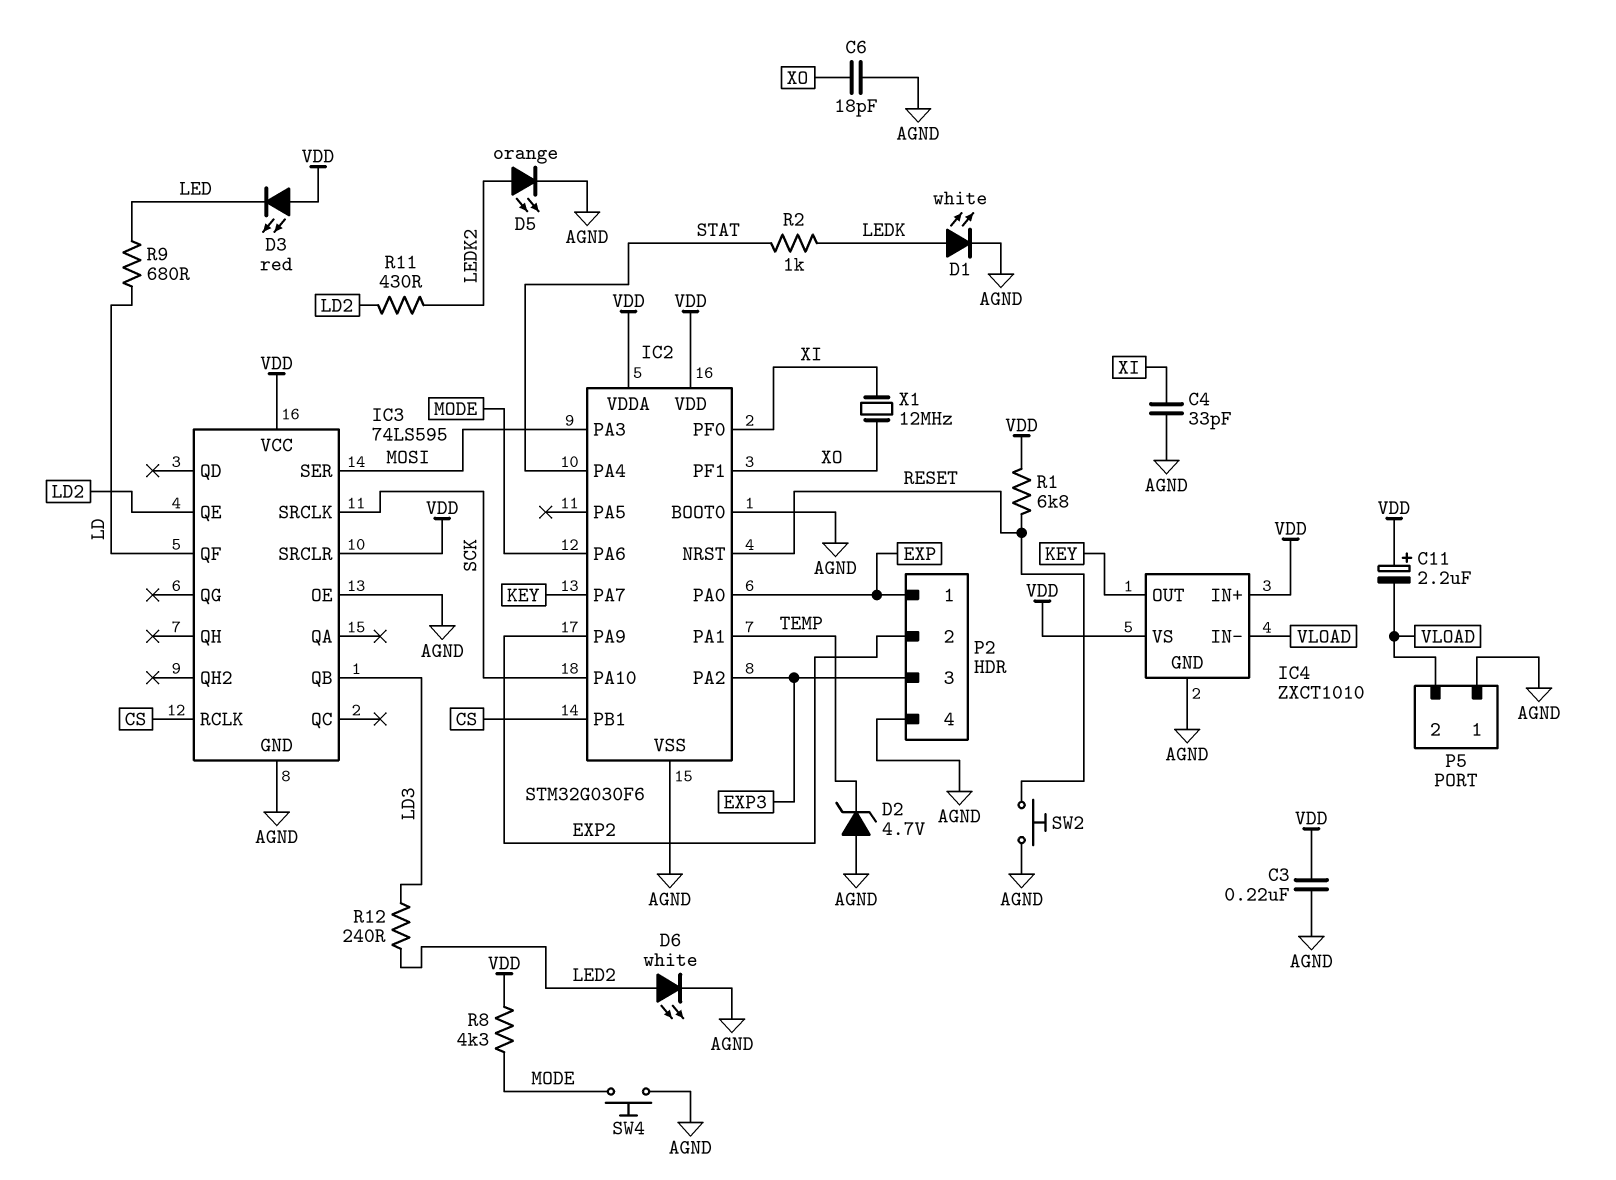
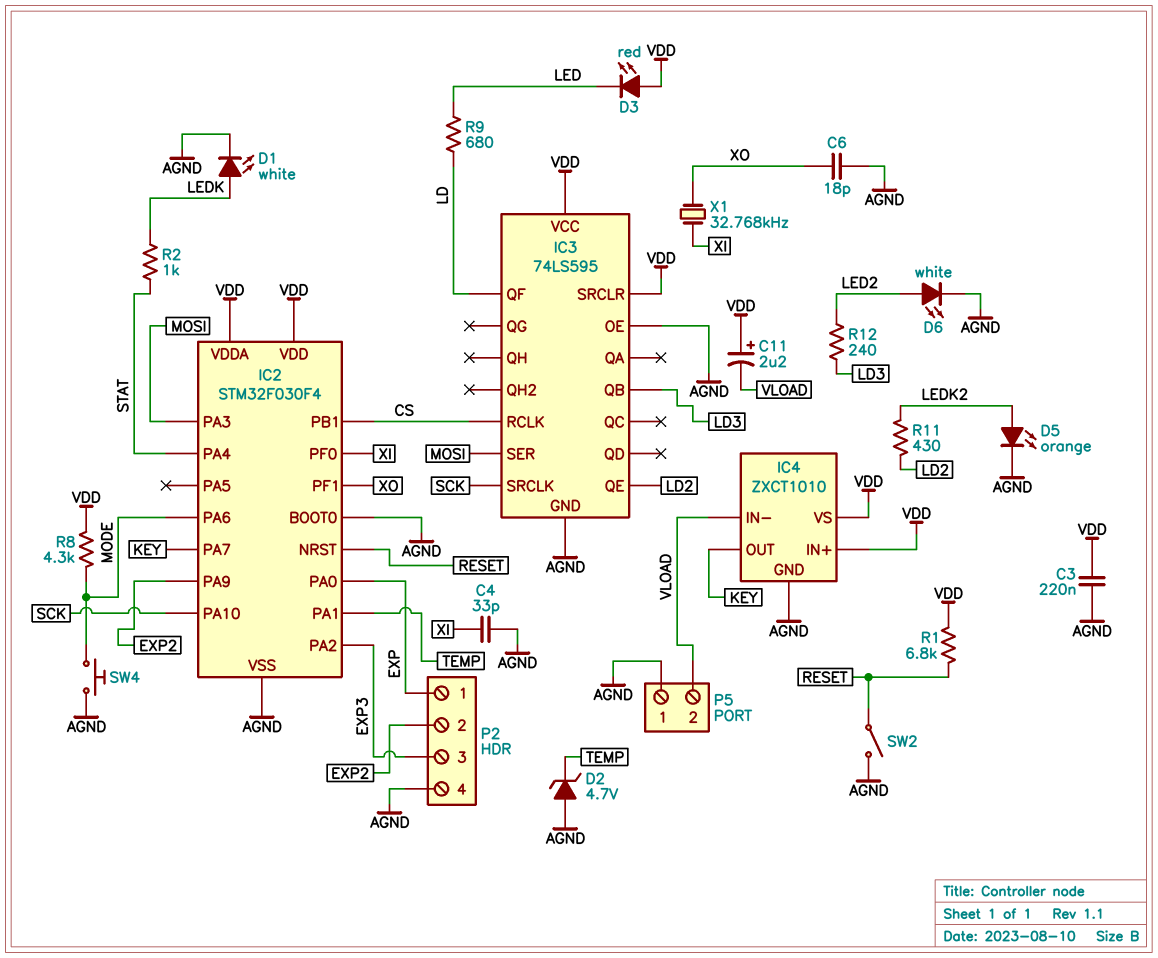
IC2: STM32G030F6 -> STM32F030F4
SW2: button (AGND, RESET) -> switch (AGND, RESET)
X1: 12MHz (XI, XO) -> 32.768kHz (XI, XO)

